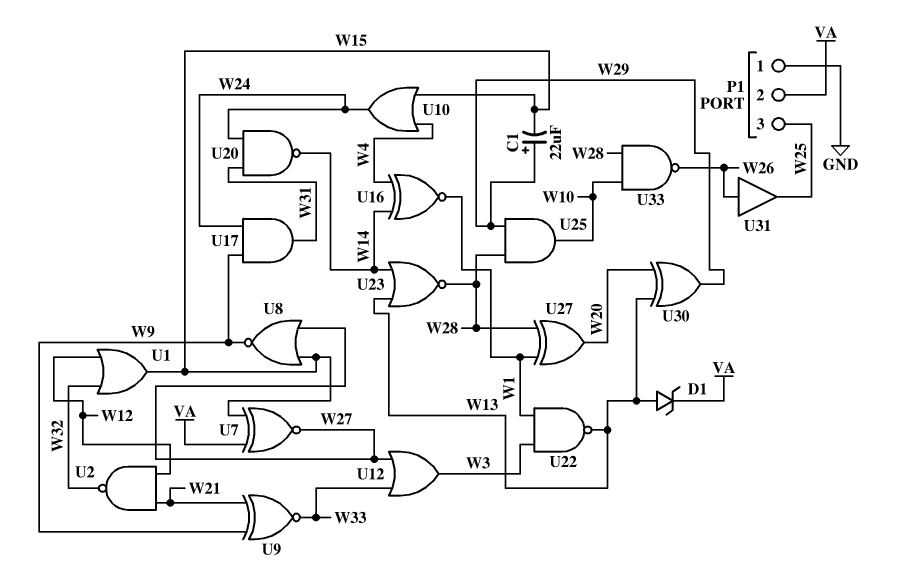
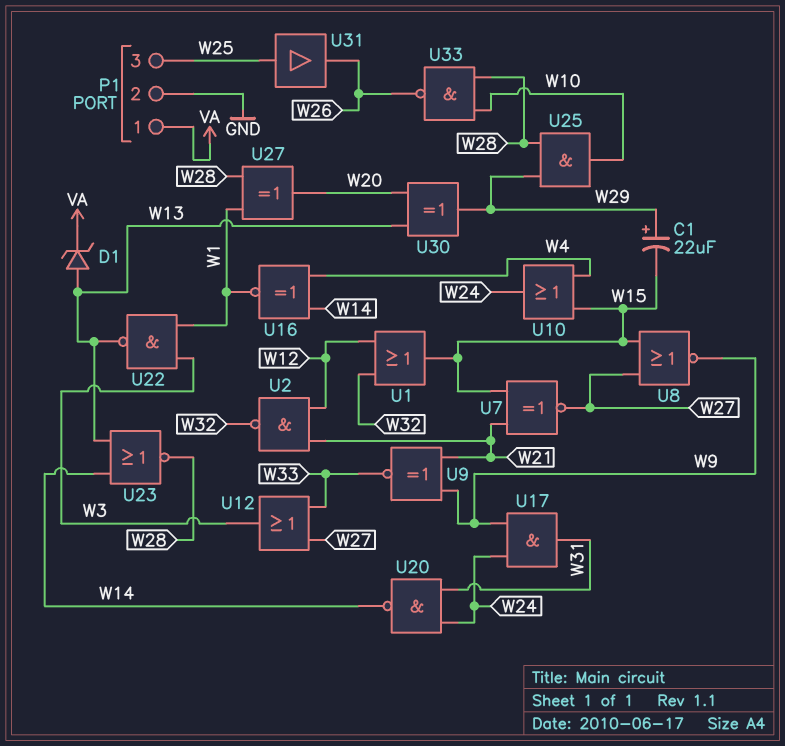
P1 pin 1: GND -> VA
P1 pin 2: VA -> GND
U7: XNOR (in VA, in W15, out W27) -> XNOR (in W15, in W21, out W27)
U31: buffer (in W26, out W25) -> buffer (in W25, out W26)

